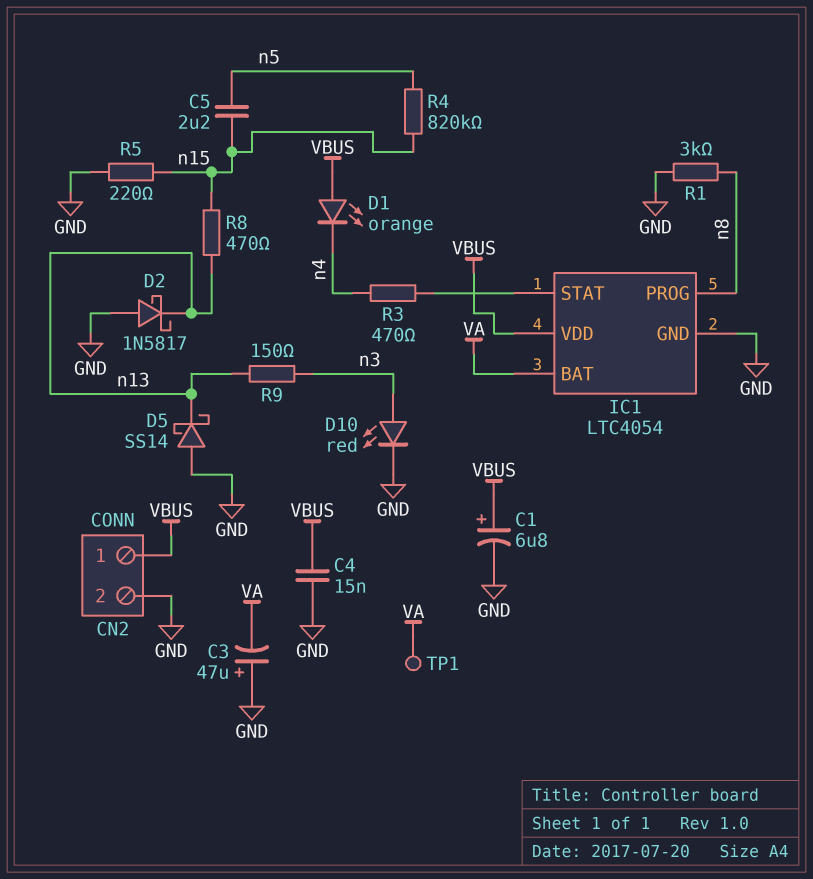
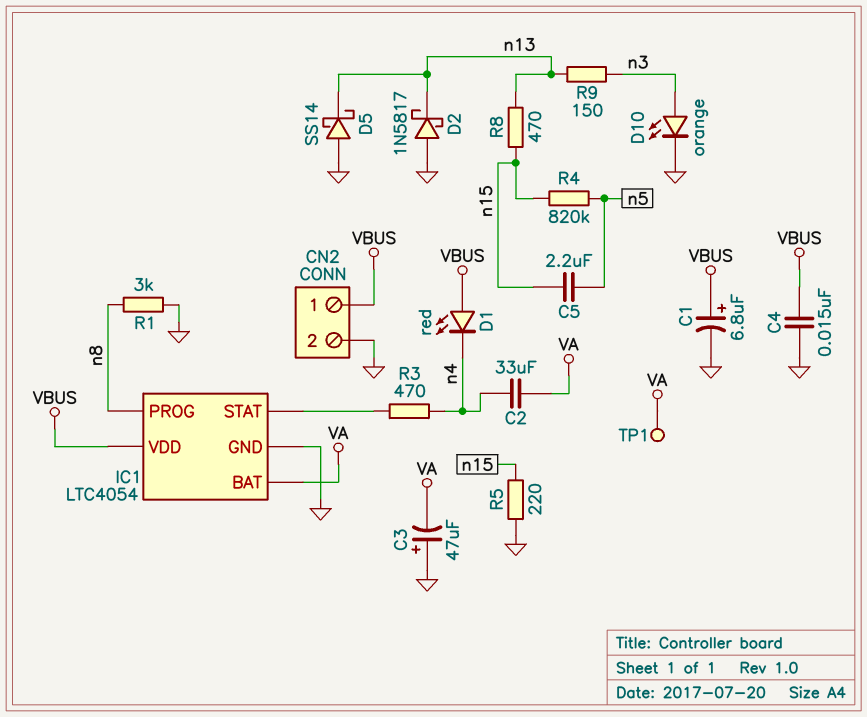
C2: none -> 33uF (VA, n4)
D1: LED orange (A VBUS, K n4) -> LED red (A VBUS, K n4)
D10: LED red (A n3, K GND) -> LED orange (A n3, K GND)

